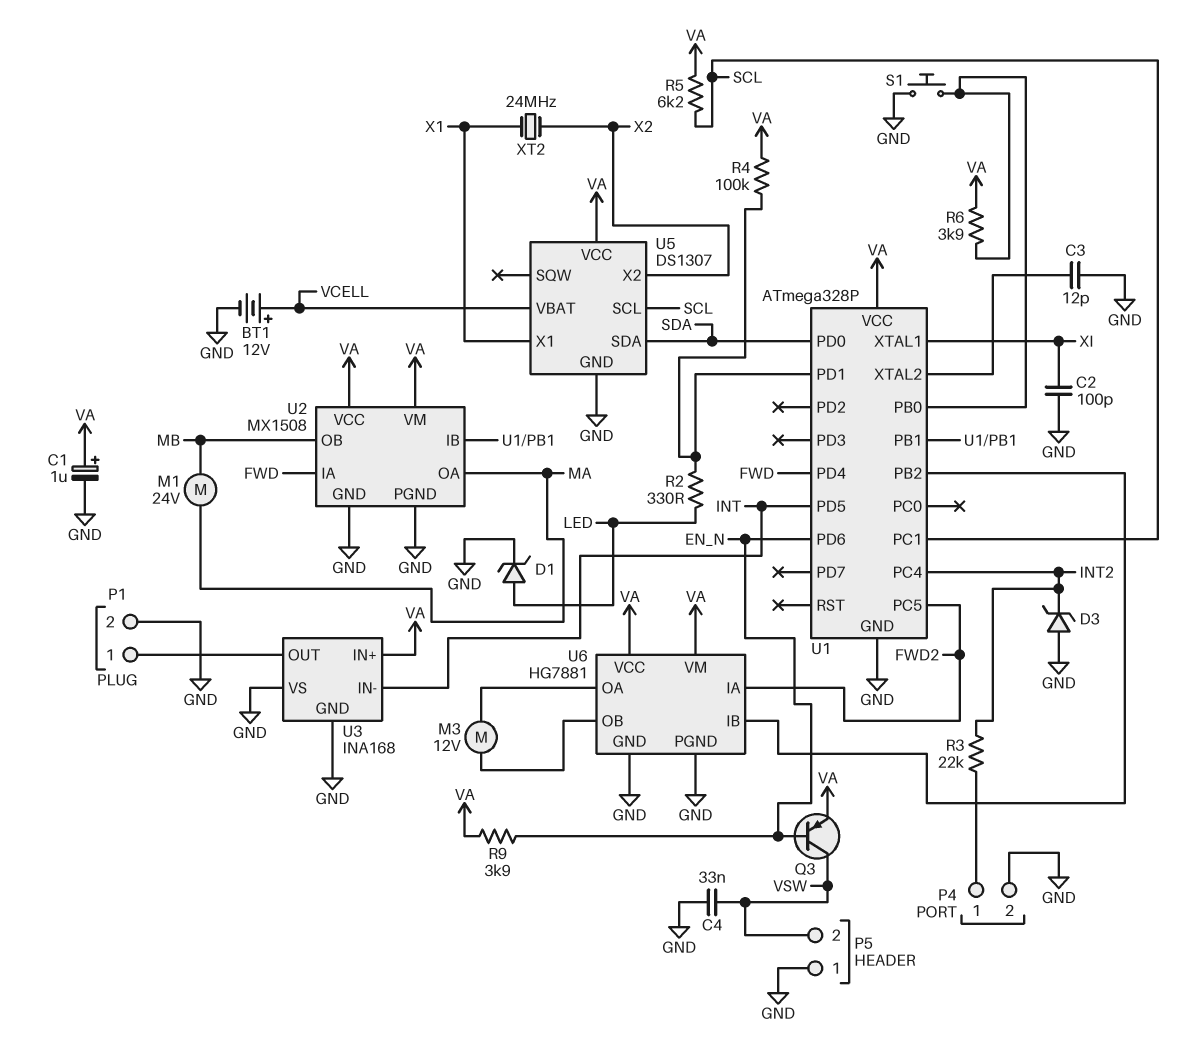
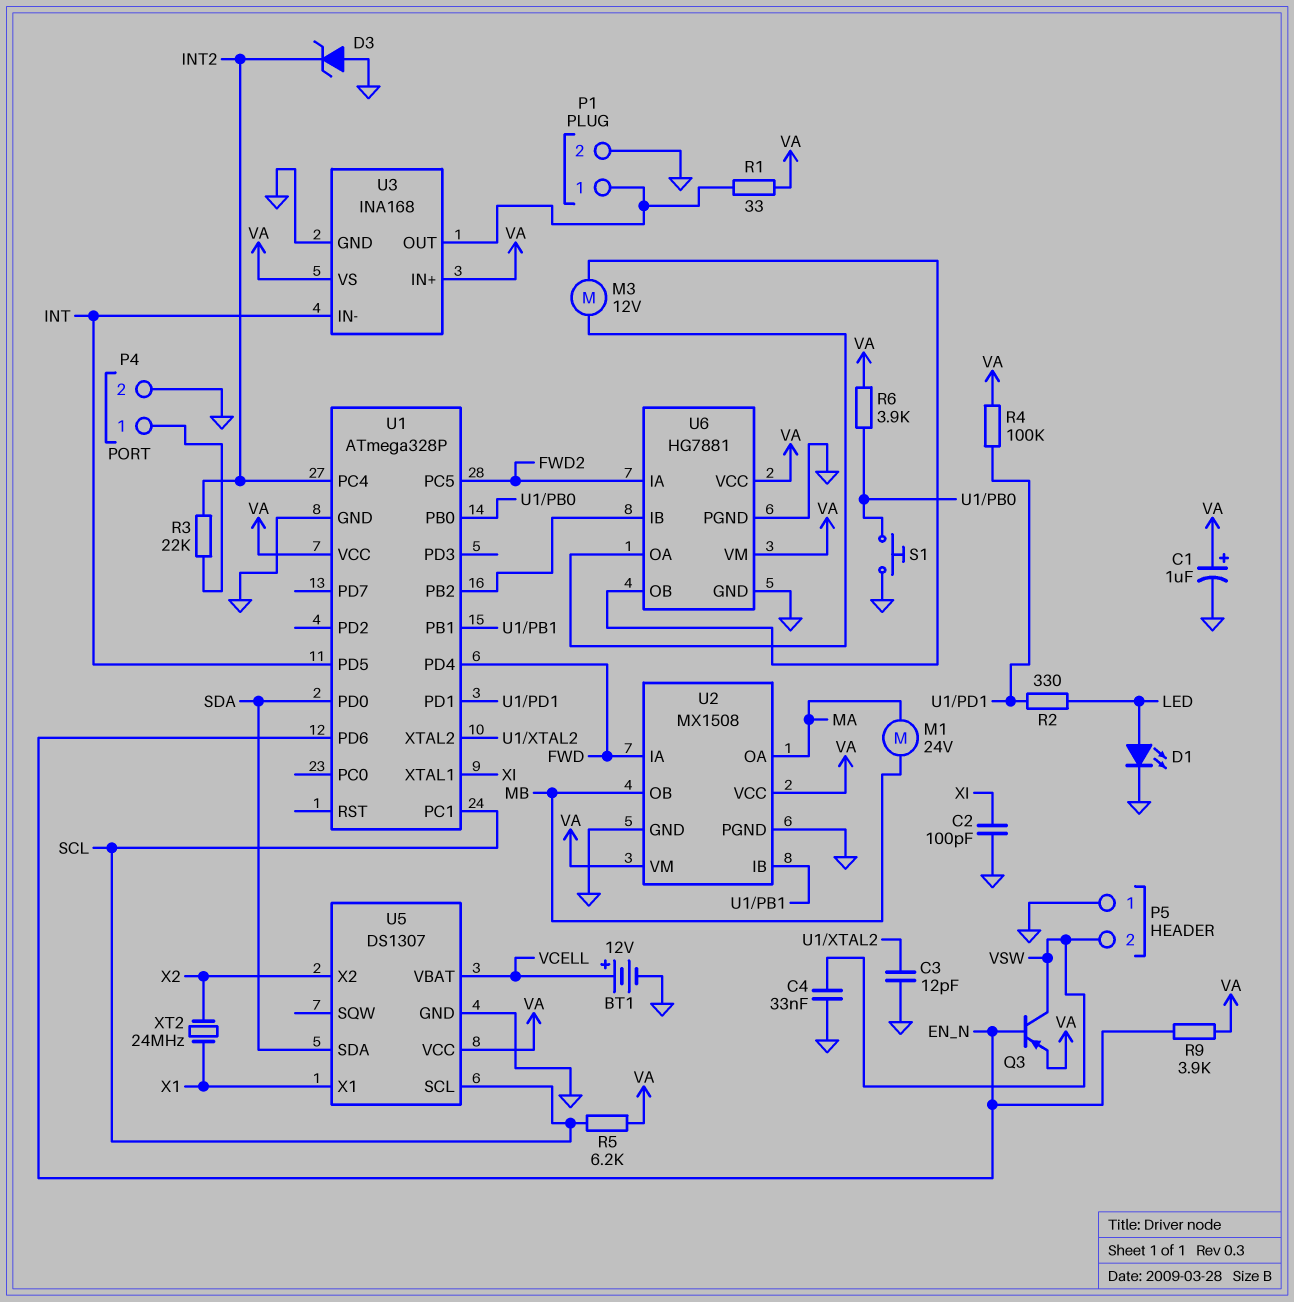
D1: zener (A LED, K GND) -> LED (A LED, K GND)
R1: none -> 33 (P1/1, VA)
U3 pin VS: GND -> VA

